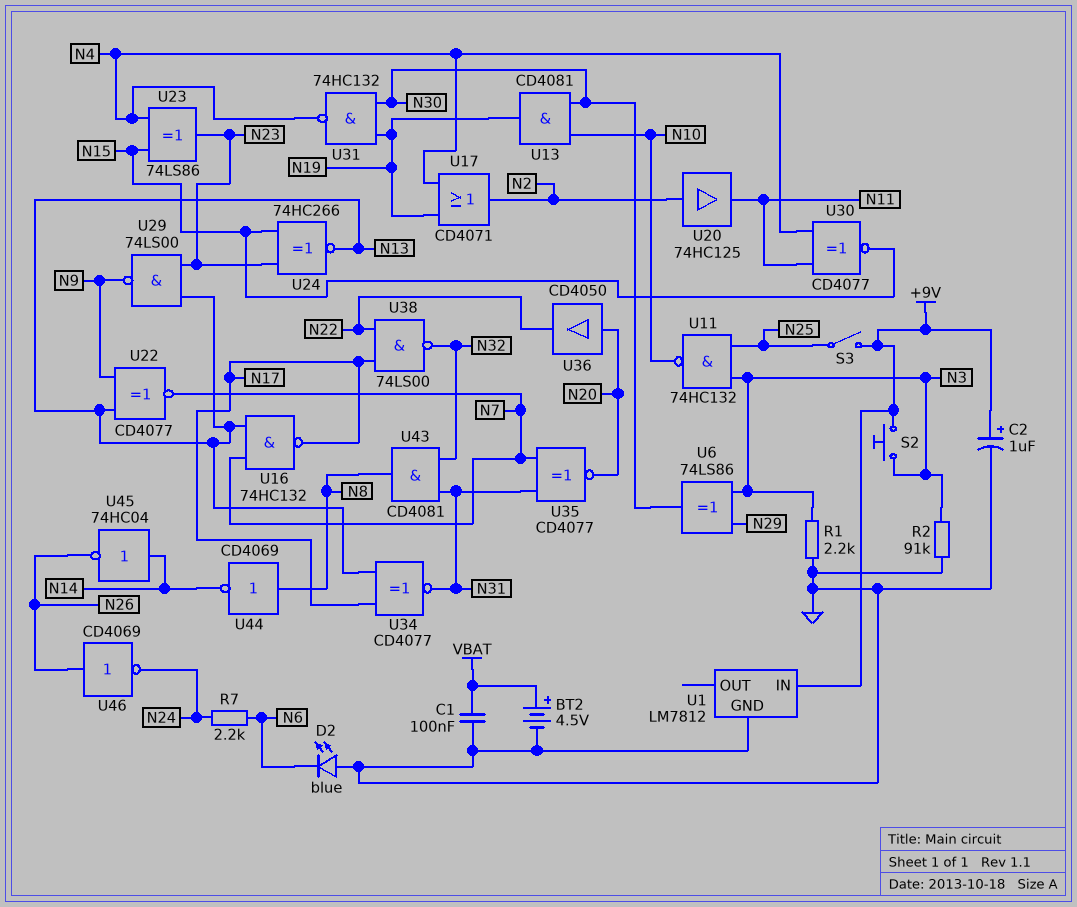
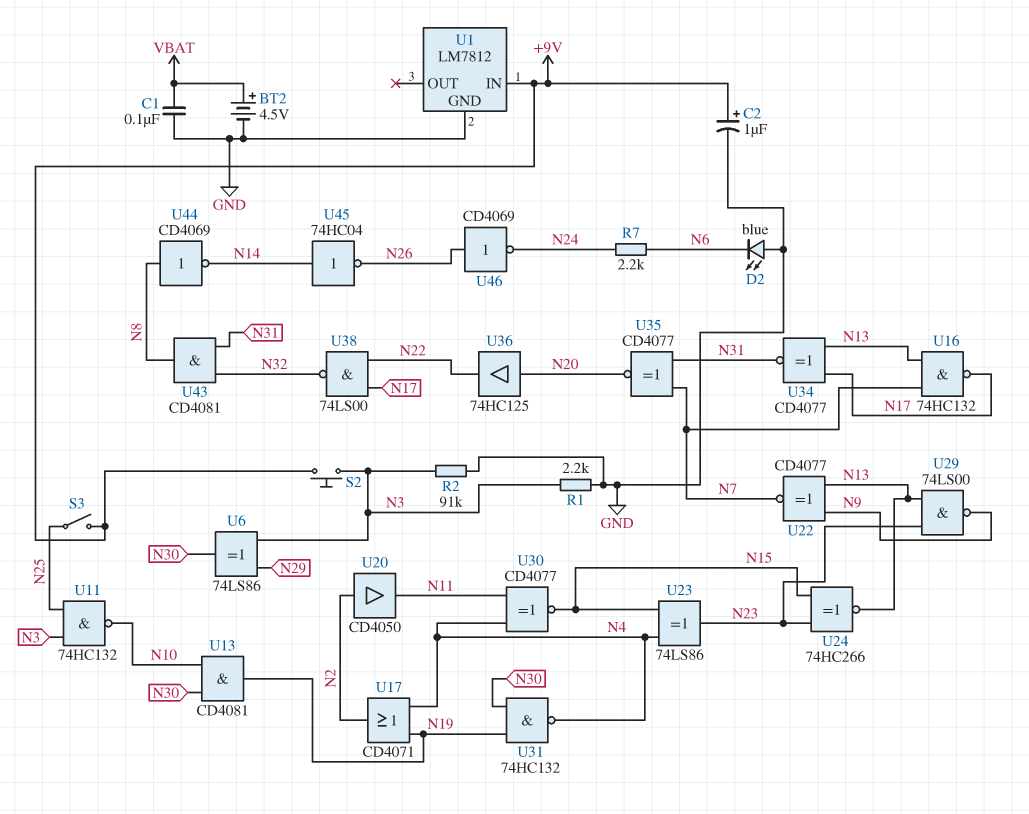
U20: buffer 74HC125 (in N2, out N11) -> buffer CD4050 (in N2, out N11)
U36: buffer CD4050 (in N20, out N22) -> buffer 74HC125 (in N20, out N22)

